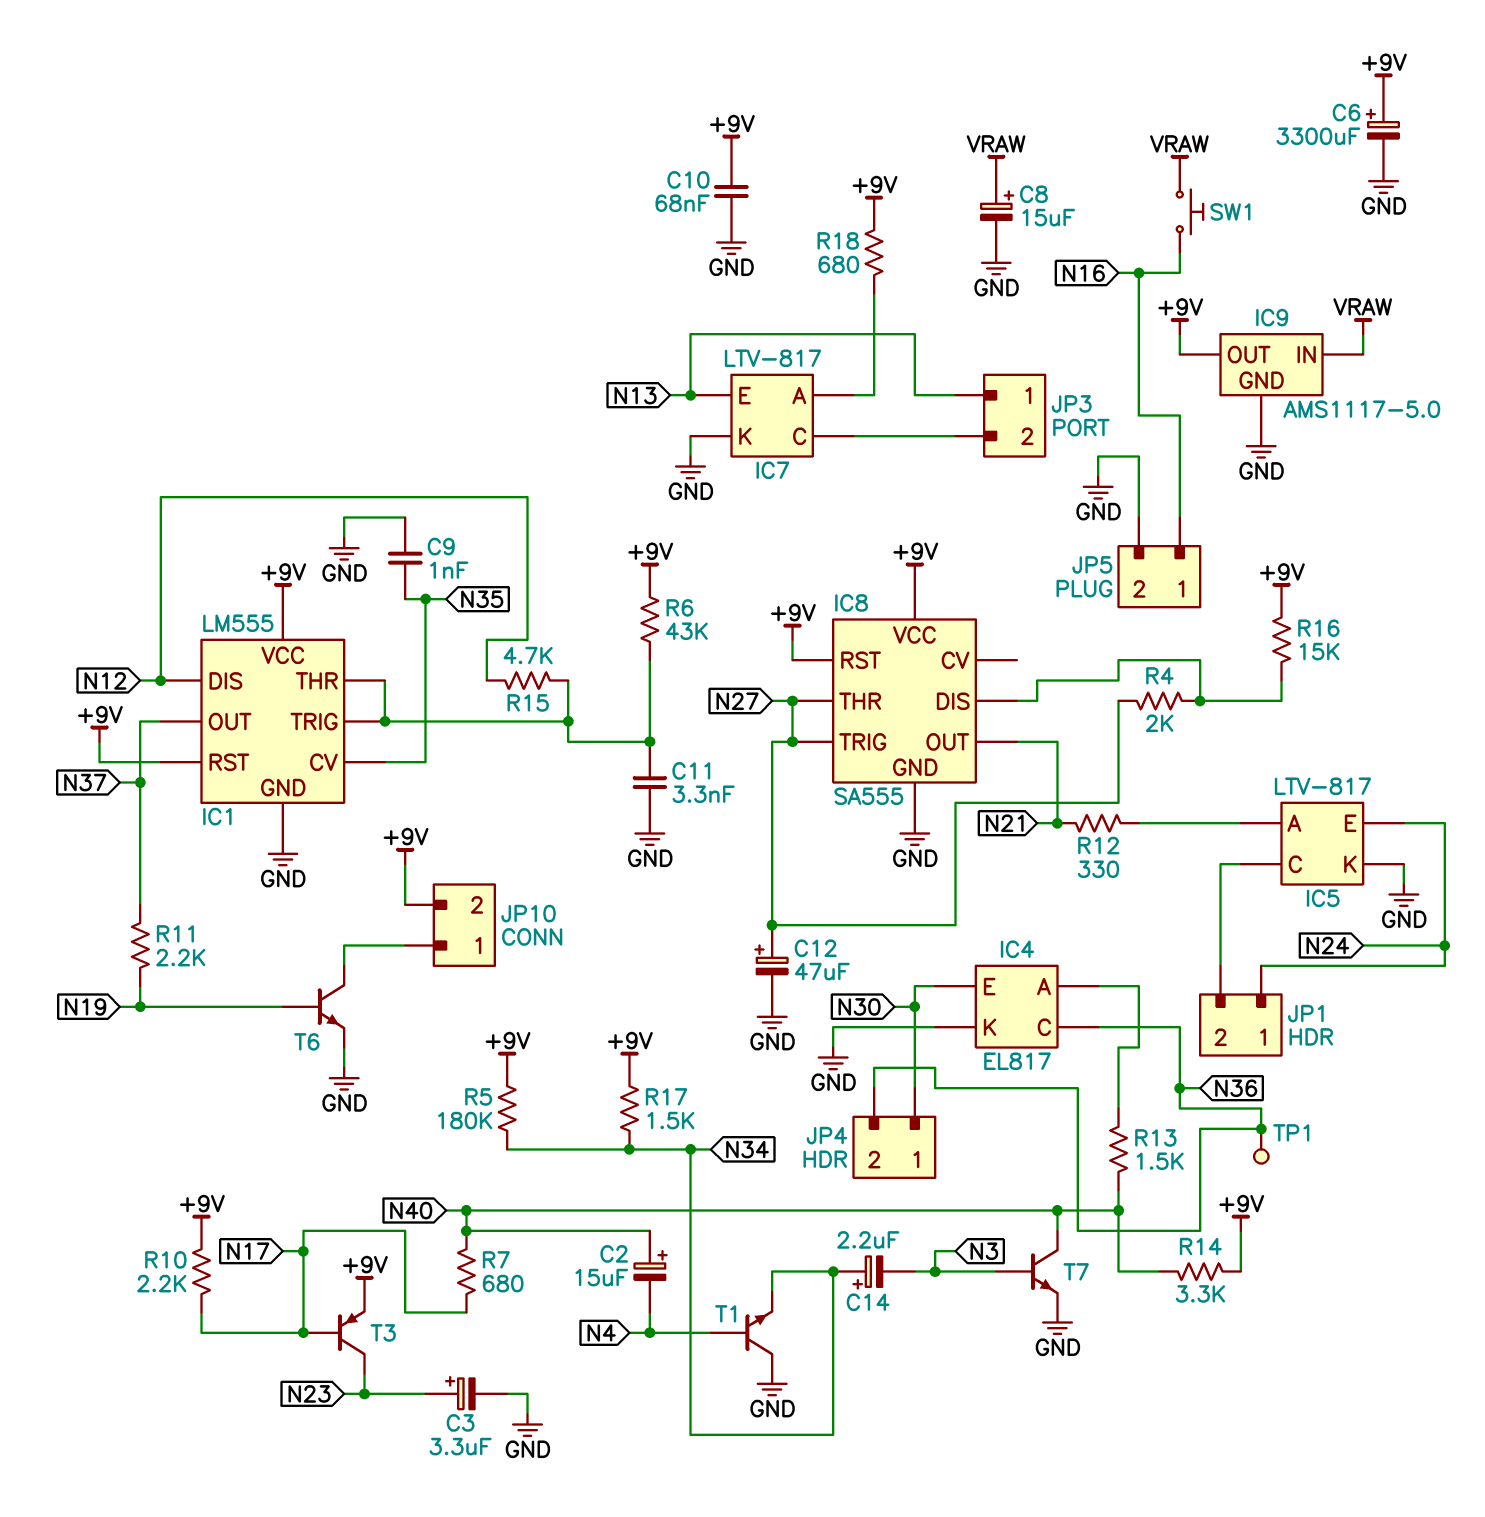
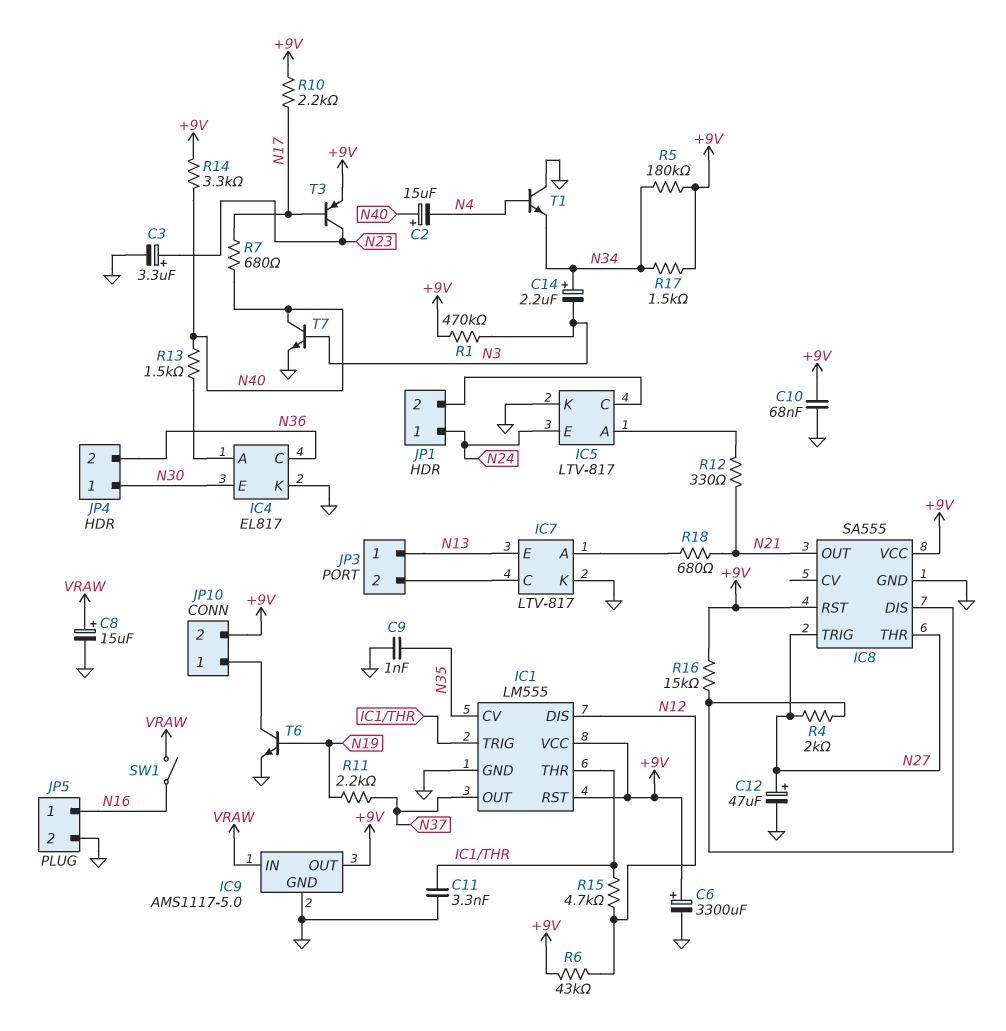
R1: none -> 470k (+9V, N3)
R6: 43k (+9V, IC1/THR) -> 43k (+9V, N12)
R18: 680 (+9V, IC7/A) -> 680 (IC7/A, N21)
SW1: button (N16, VRAW) -> switch (N16, VRAW)
TP1: test point (N36) -> none

